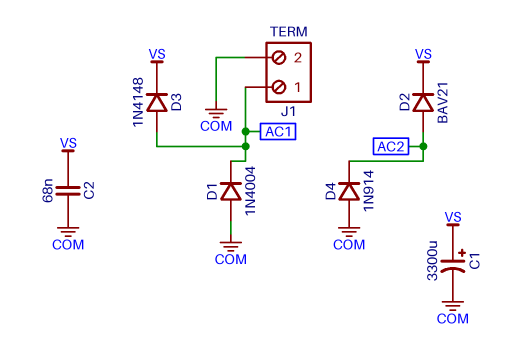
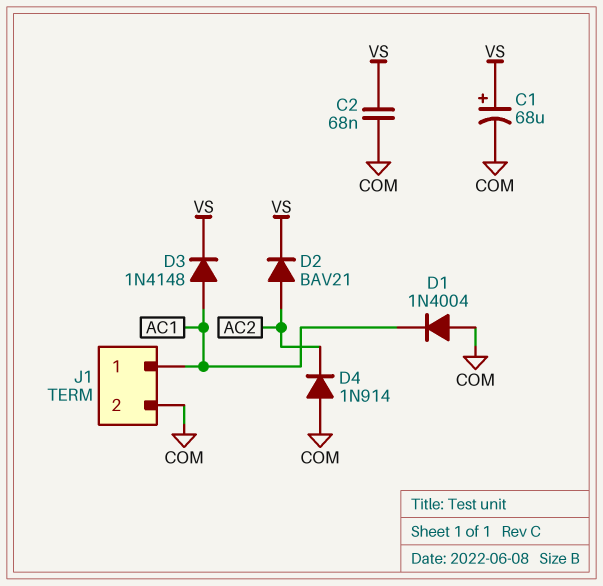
C1: 3300uF (plus VS, minus COM) -> 68uF (plus VS, minus COM)

